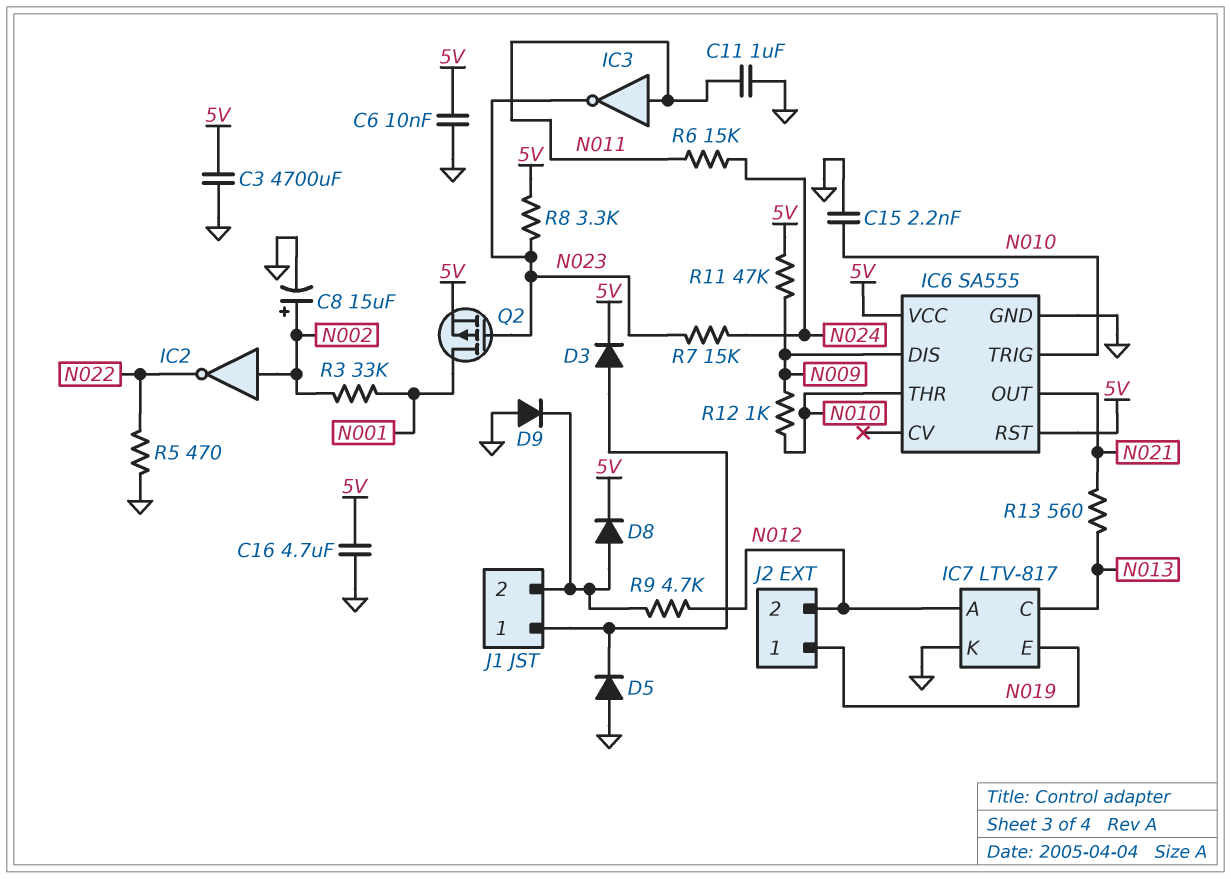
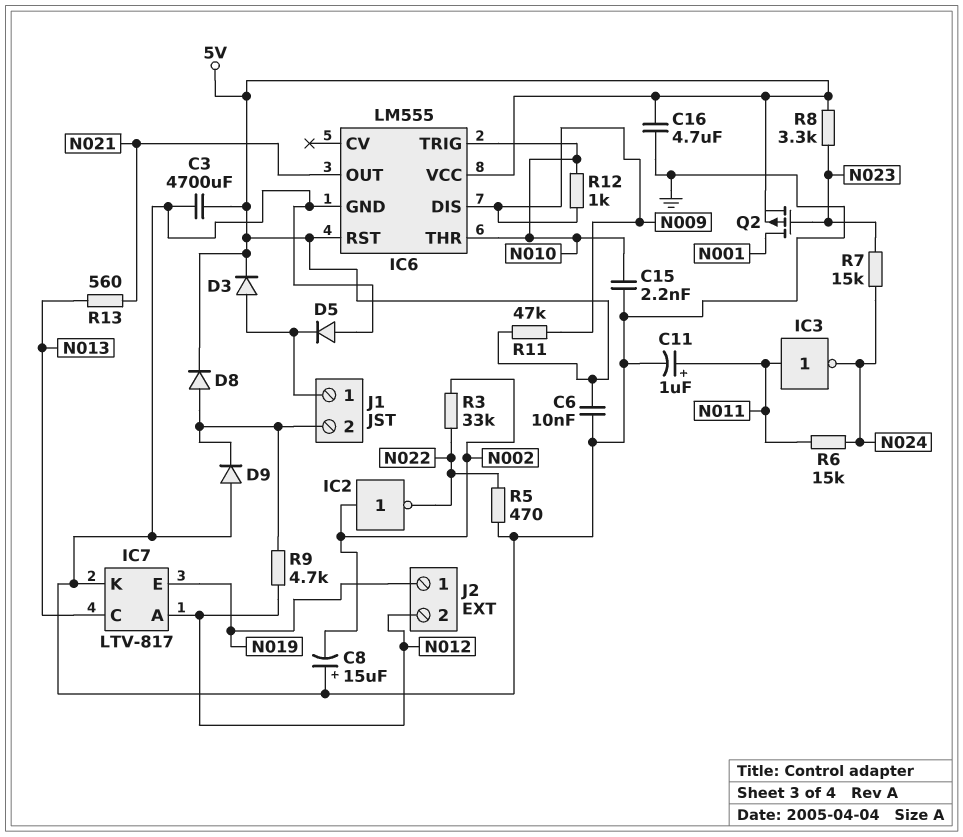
C8: 15uF (plus N002, minus GND) -> 15uF (plus GND, minus N002)
C11: 1uF (GND, N011) -> 1uF (plus N011, minus GND)
IC3: NOT (in N011, out N023) -> NOT (in N011, out N024)
IC6: SA555 -> LM555
R3: 33k (N001, N002) -> 33k (N002, N022)

